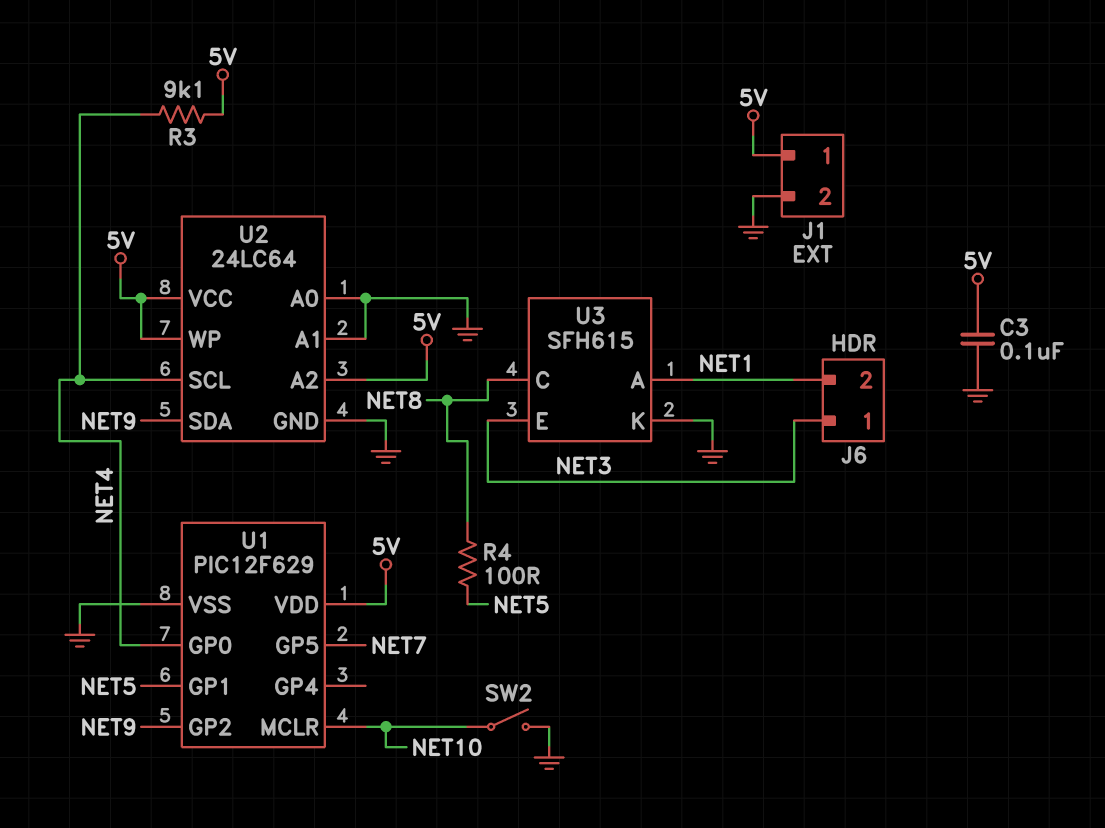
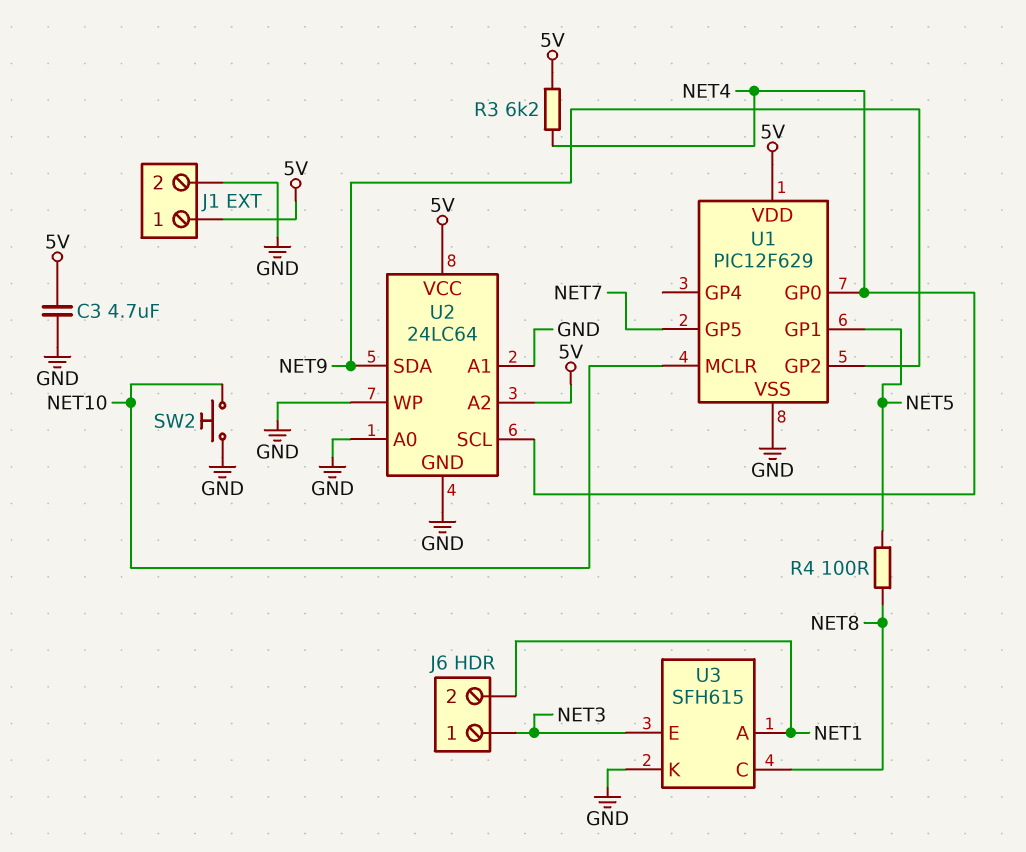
C3: 100nF (5V, GND) -> 4.7uF (5V, GND)
R3: 9.1k (5V, NET4) -> 6.2k (5V, NET4)
SW2: switch (GND, NET10) -> button (GND, NET10)
U2 pin WP: 5V -> GND

